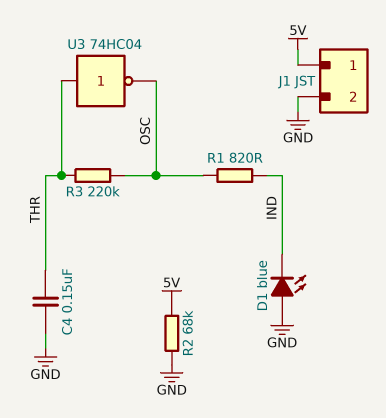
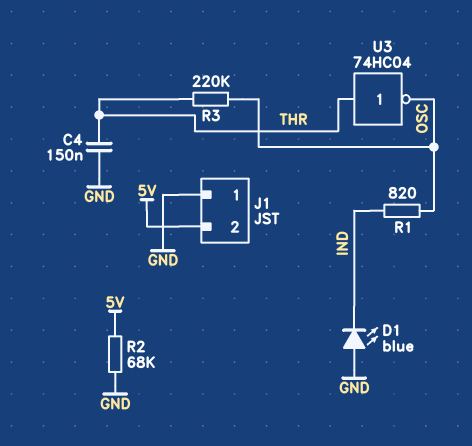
J1 pin 1: 5V -> GND
J1 pin 2: GND -> 5V

